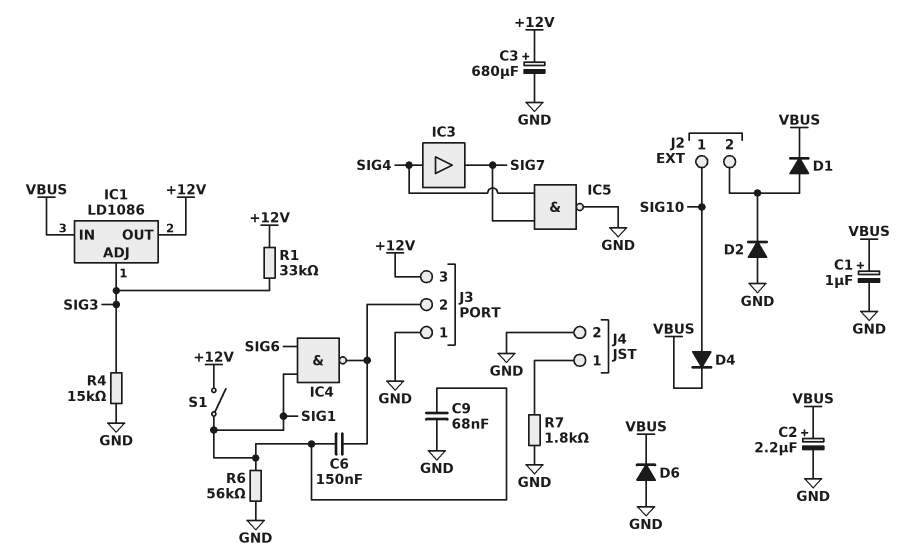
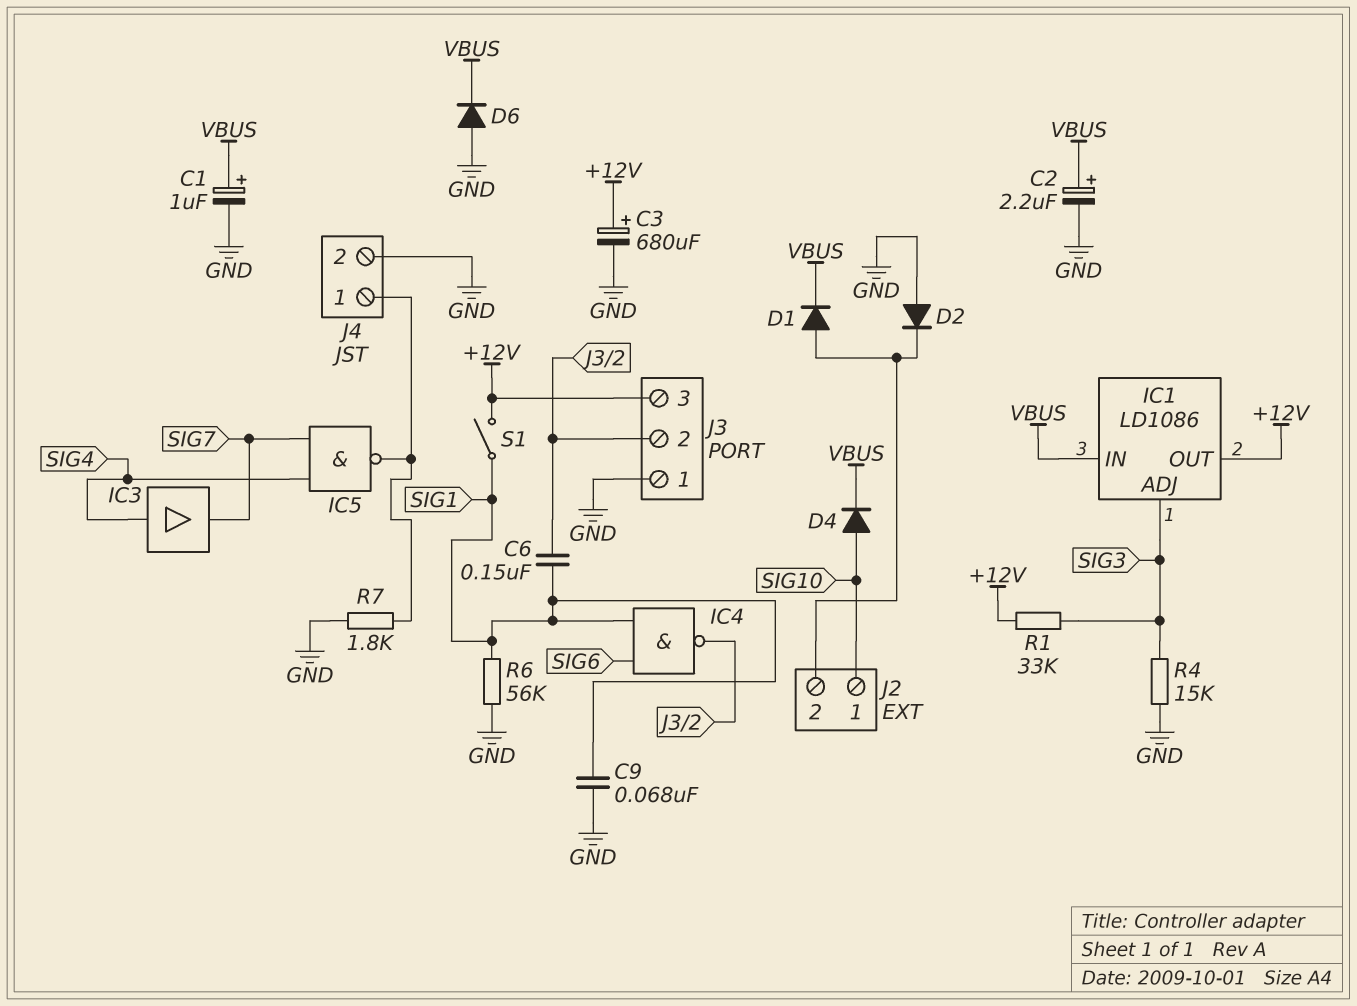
IC5: NAND (in SIG4, in SIG7, out GND) -> NAND (in SIG4, in SIG7, out J4/1)

